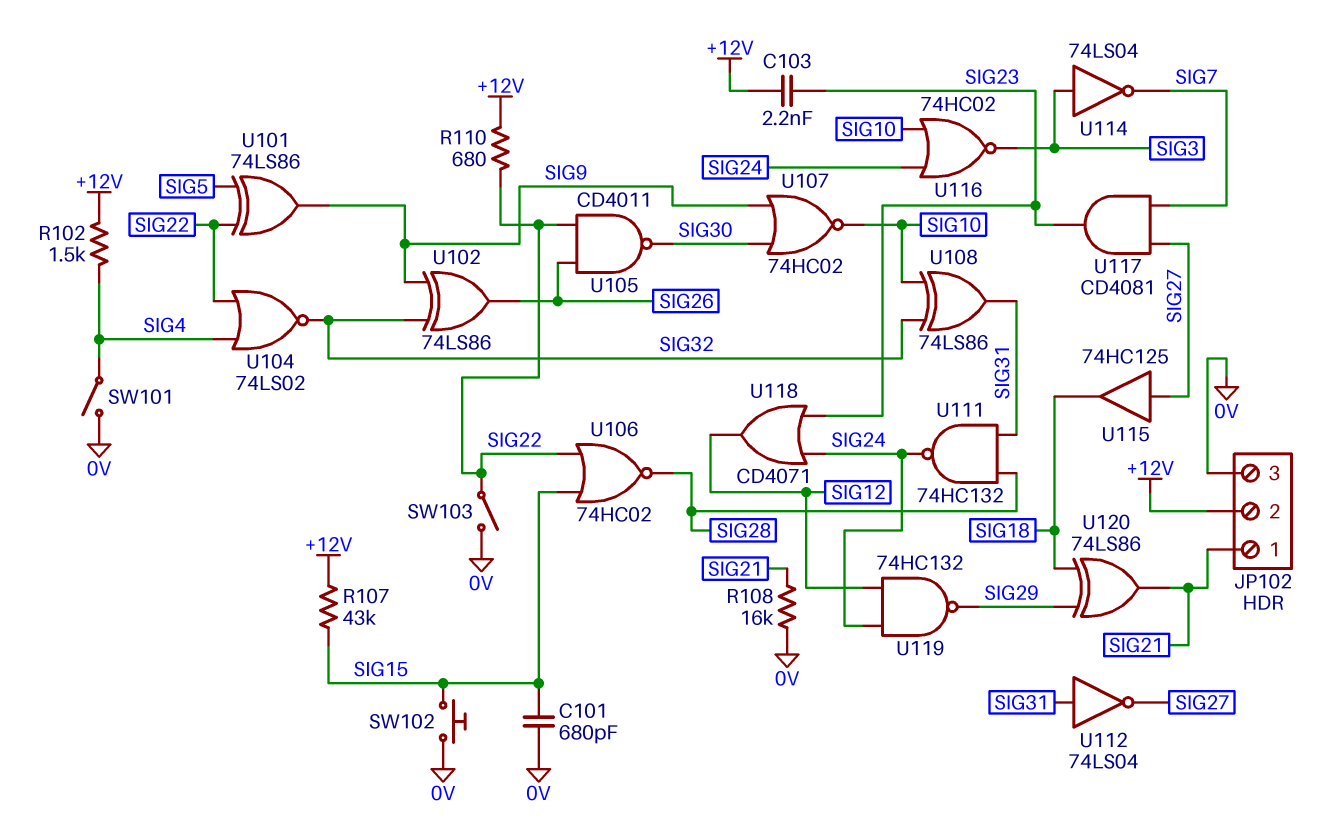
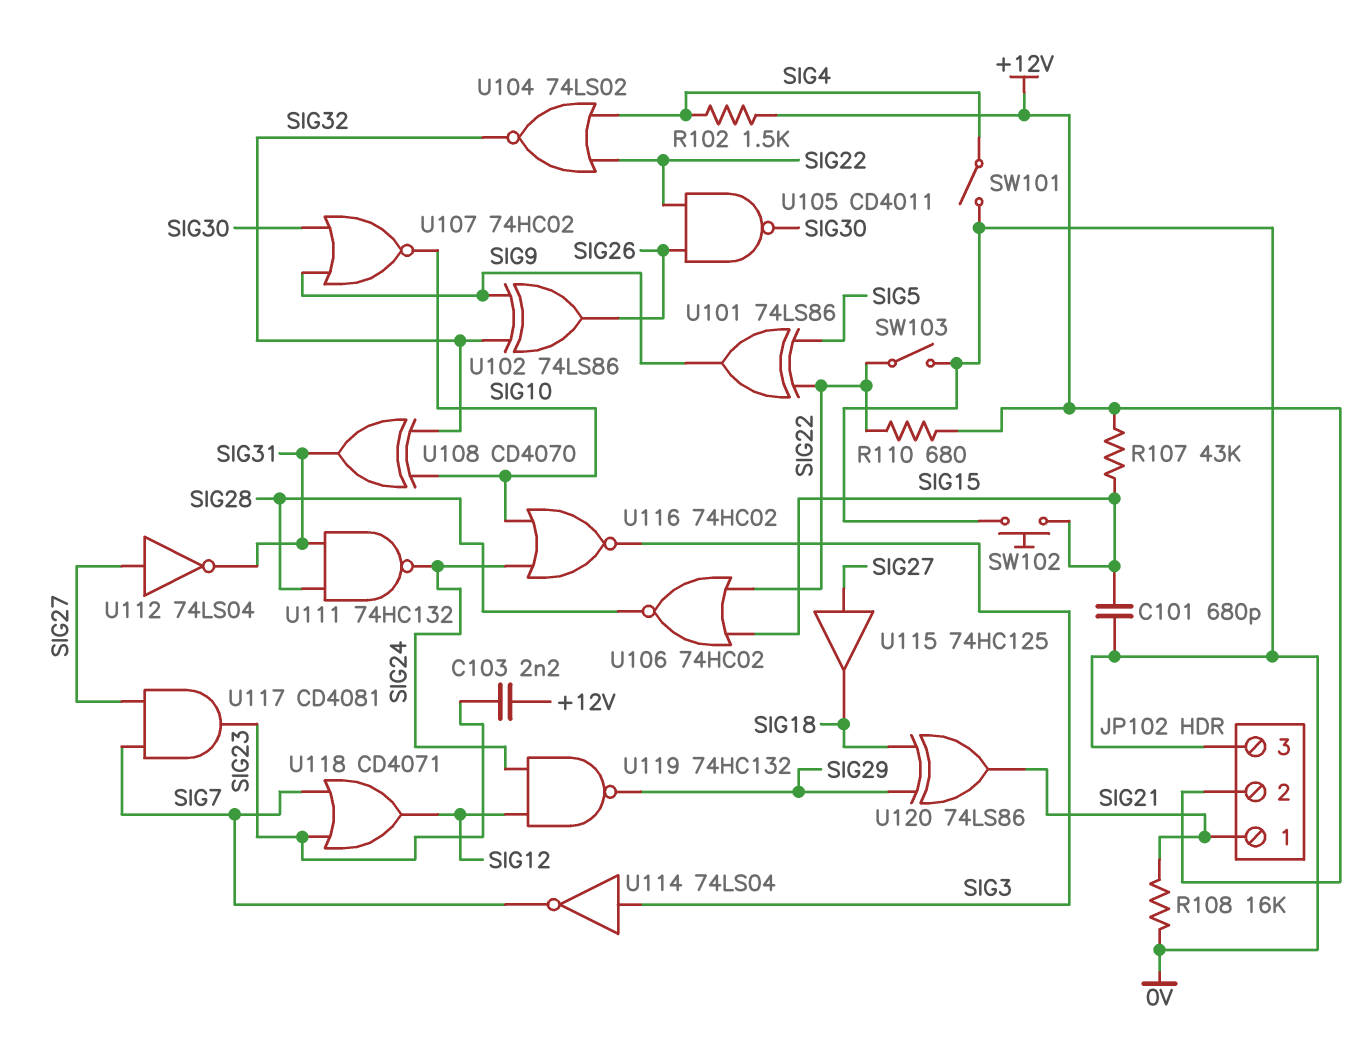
U108: XOR 74LS86 (in SIG10, in SIG32, out SIG31) -> XOR CD4070 (in SIG10, in SIG32, out SIG31)
U112: NOT 74LS04 (in SIG31, out SIG27) -> NOT 74LS04 (in SIG27, out SIG31)
U118: OR CD4071 (in SIG23, in SIG24, out SIG12) -> OR CD4071 (in SIG7, in SIG23, out SIG12)

